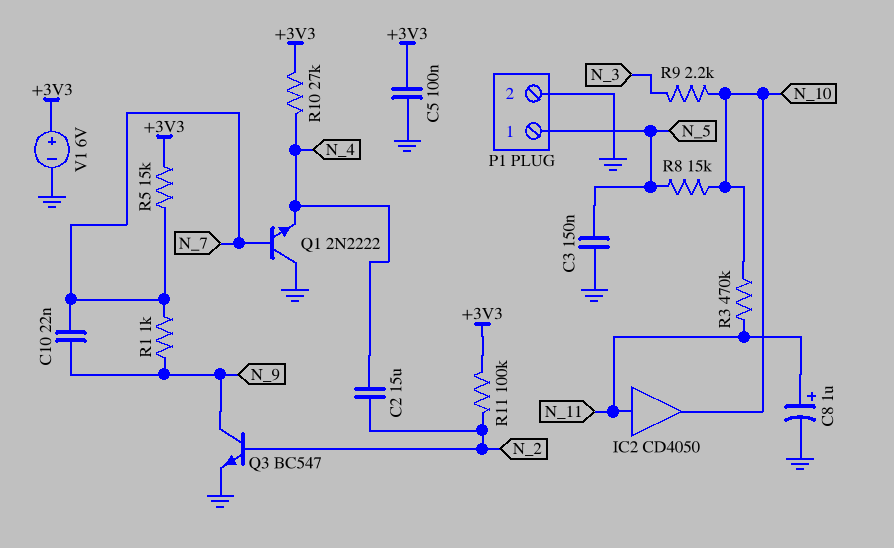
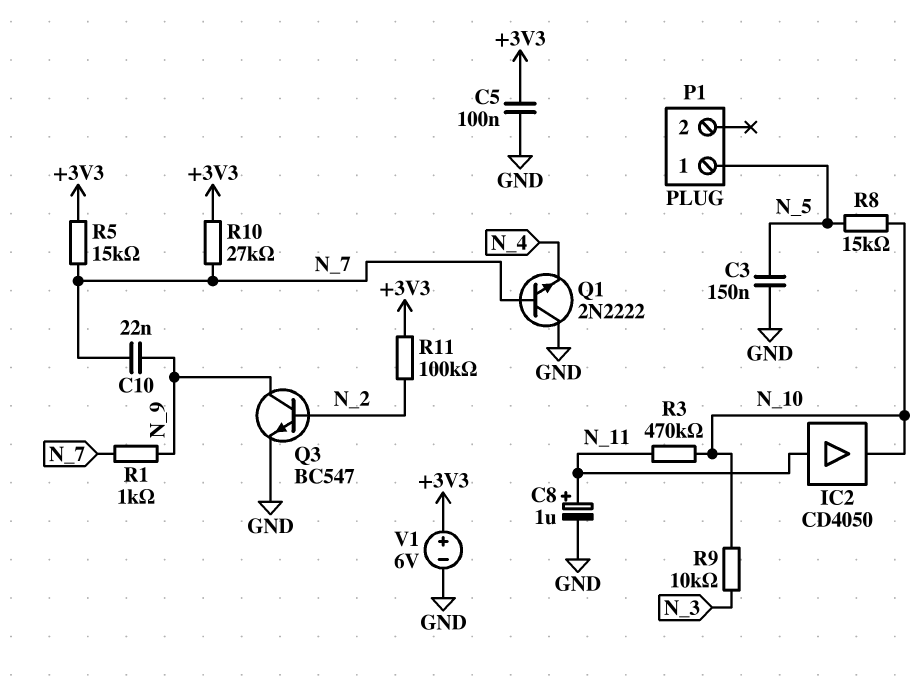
C2: 15uF (N_2, N_4) -> none
P1 pin 2: GND -> none
R9: 2.2k (N_3, N_10) -> 10k (N_3, N_10)
R10: 27k (+3V3, N_4) -> 27k (+3V3, N_7)

